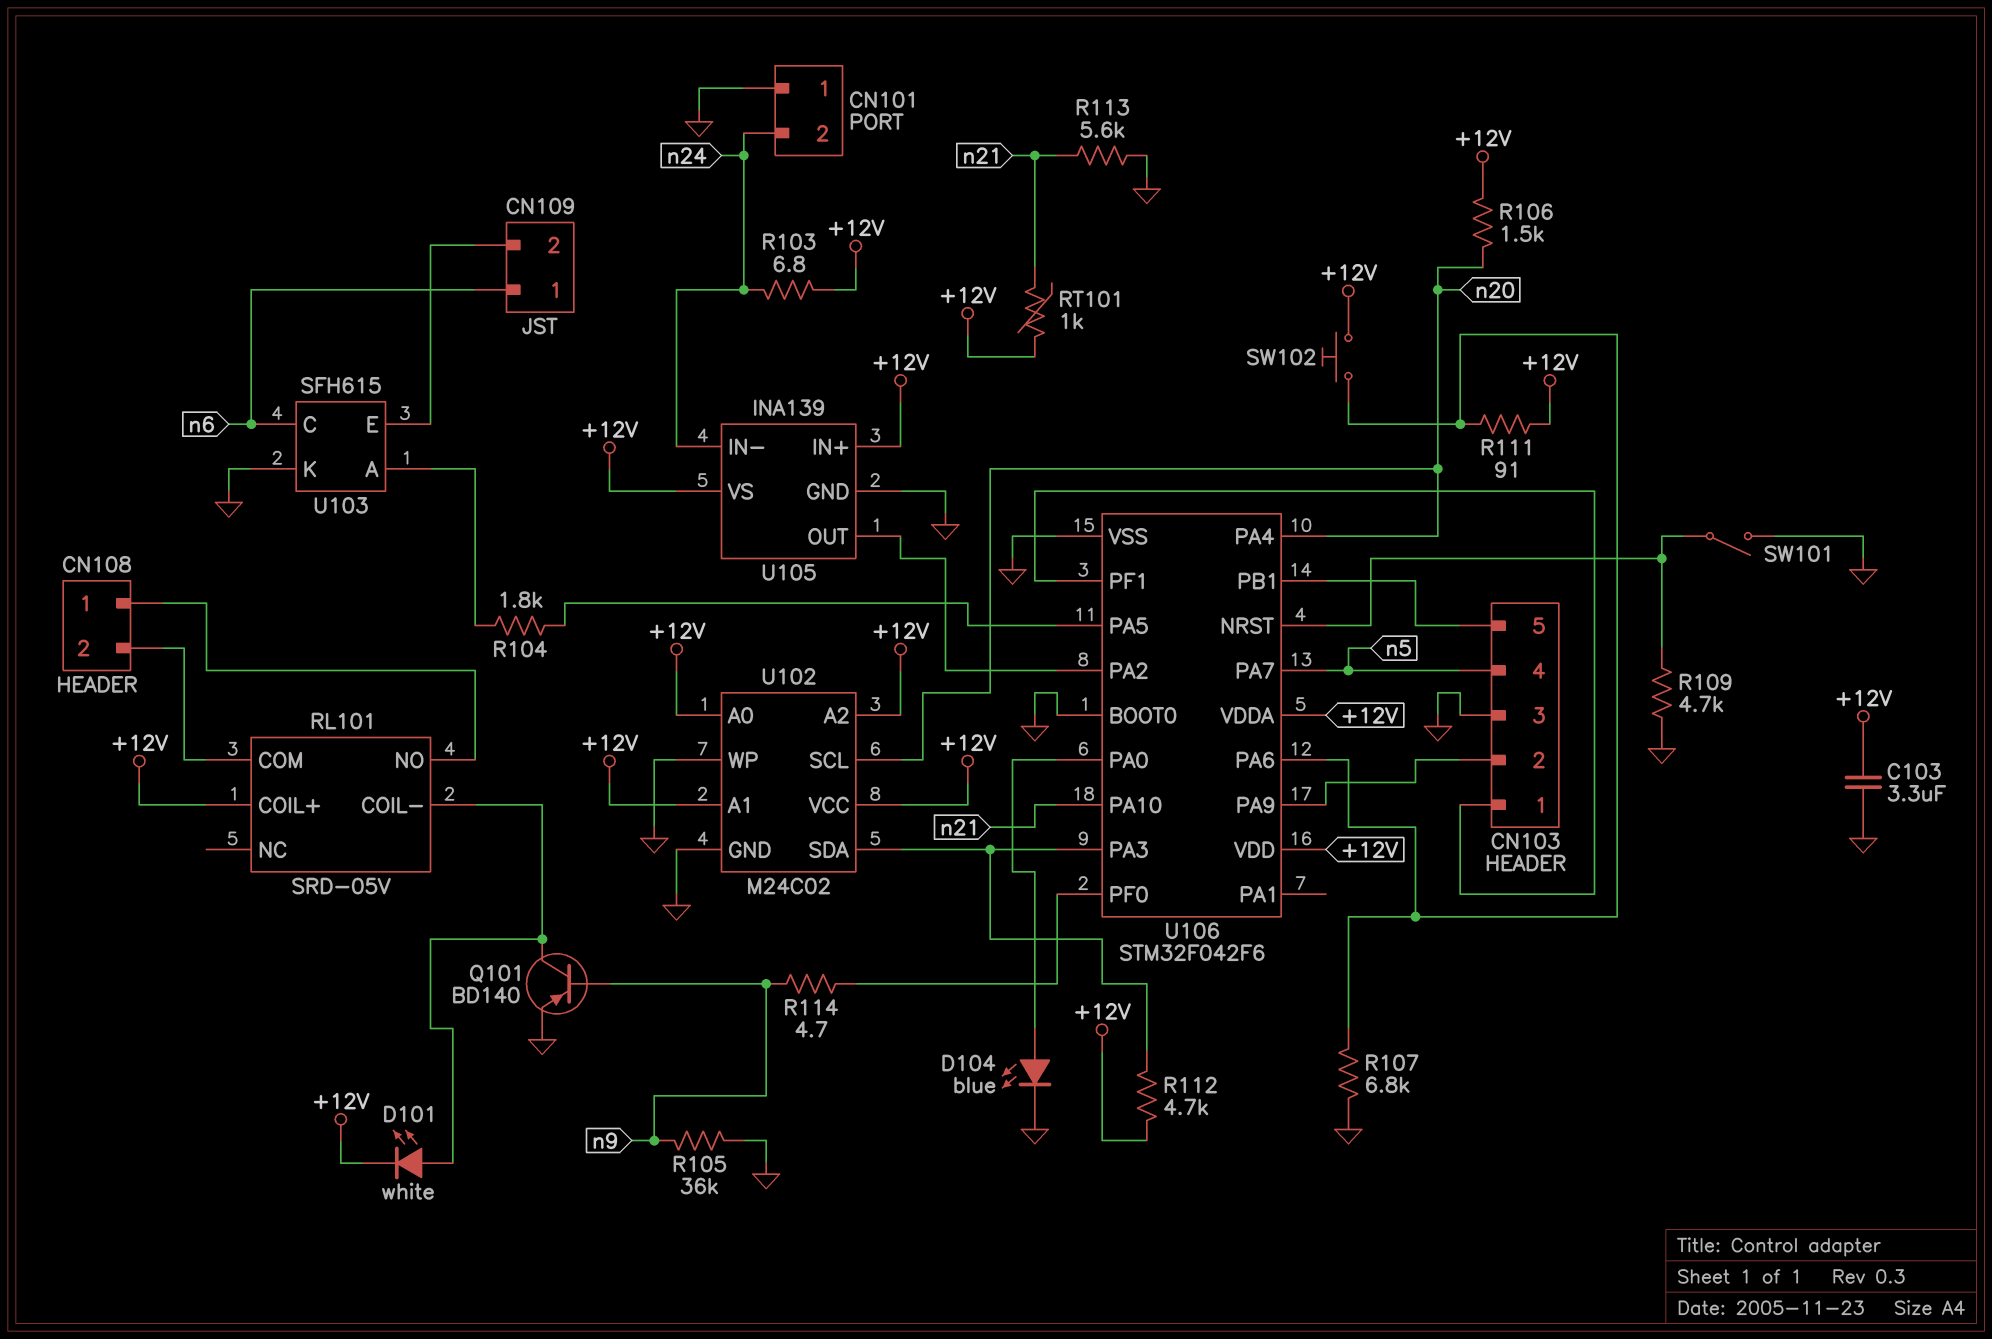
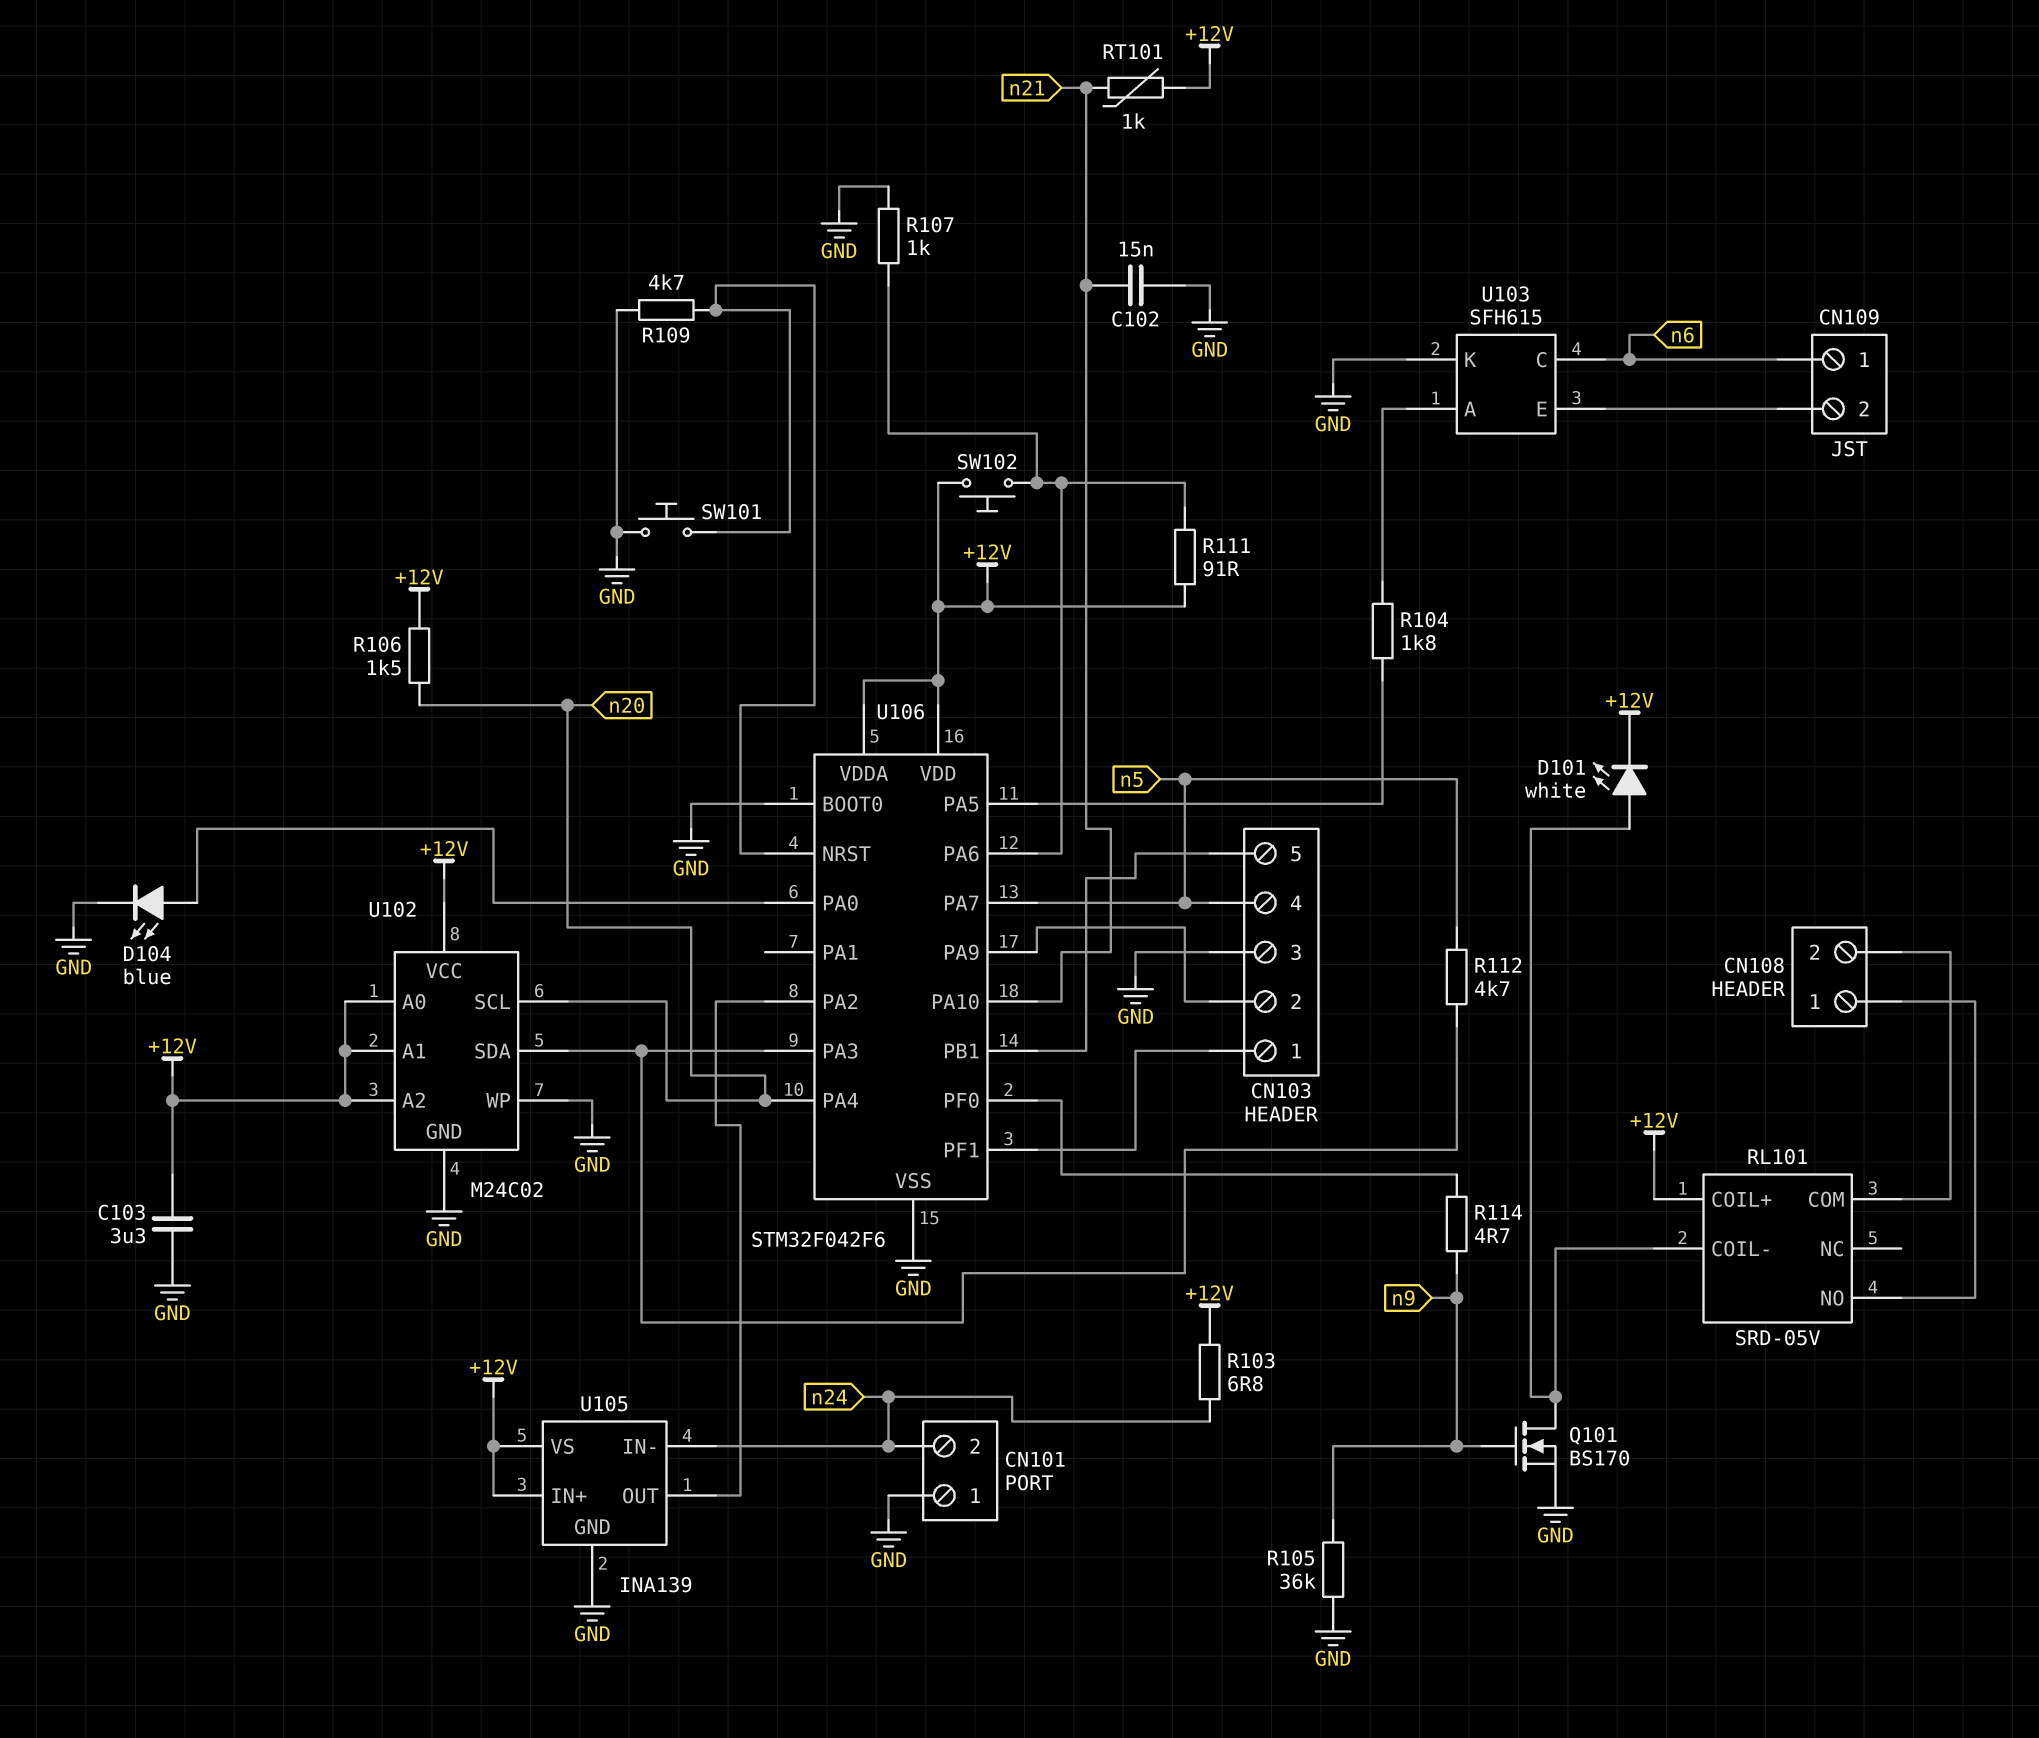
C102: none -> 15nF (GND, n21)
Q101: PNP BD140 (B n9, C RL101/COIL-, E GND) -> NMOS BS170 (G n9, D RL101/COIL-, S GND)
R107: 6.8k (GND, U106/PA6) -> 1k (GND, U106/PA6)
R112: 4.7k (+12V, U102/SDA) -> 4.7k (U102/SDA, n5)
R113: 5.6k (GND, n21) -> none
SW101: switch (GND, U106/NRST) -> button (GND, U106/NRST)

